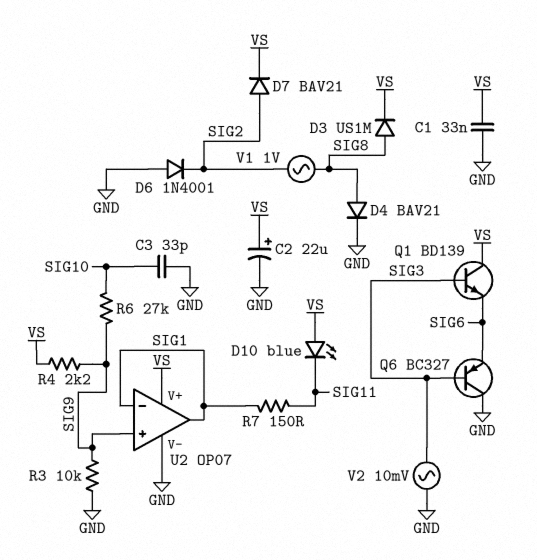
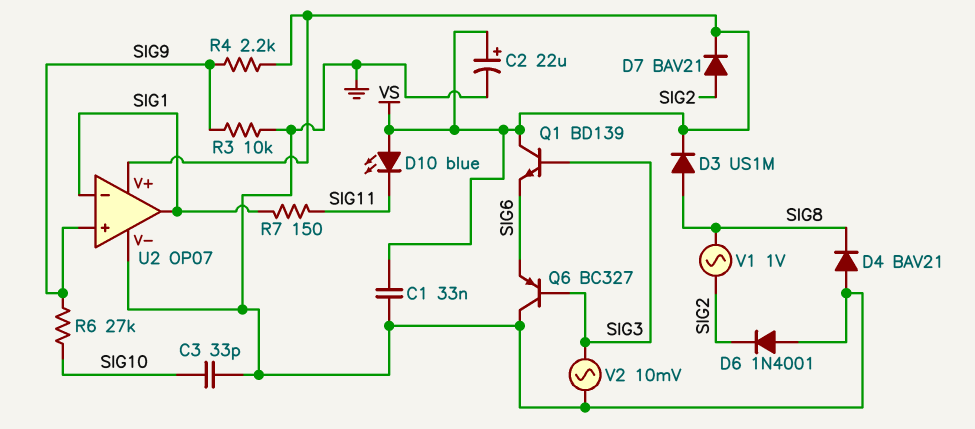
D4: diode BAV21 (A SIG8, K GND) -> diode BAV21 (A GND, K SIG8)

